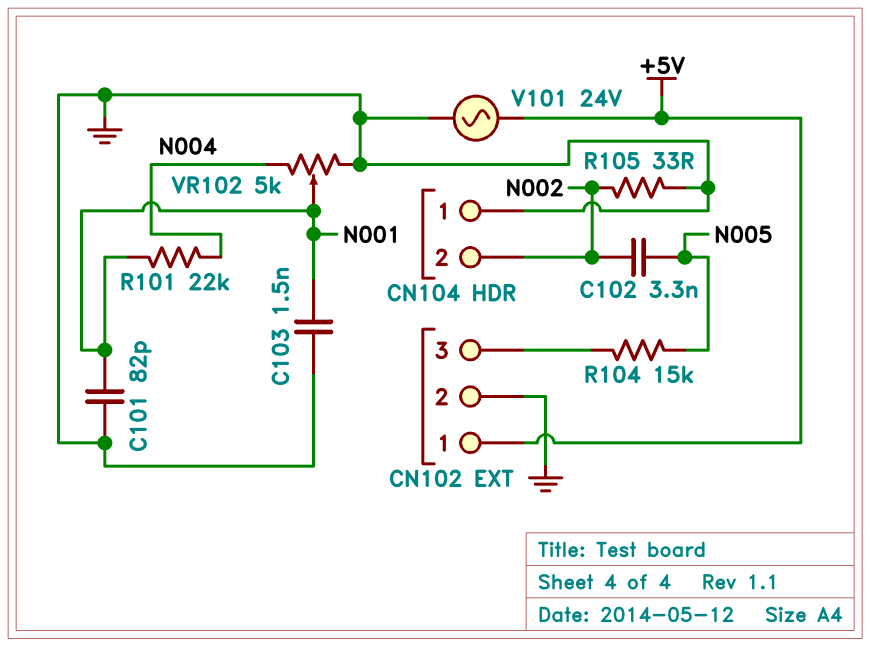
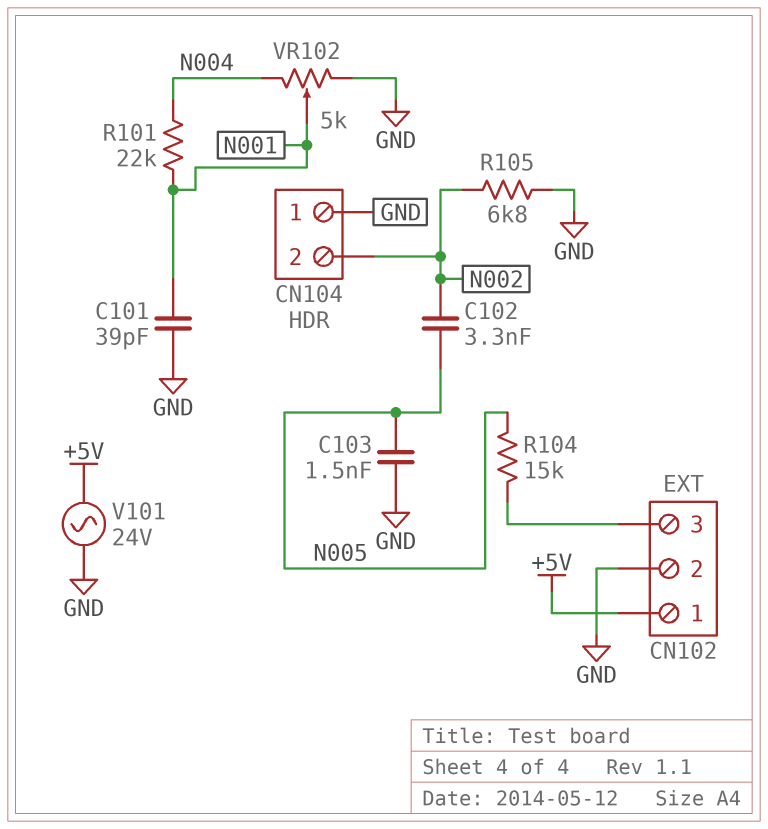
C101: 82pF (GND, N001) -> 39pF (GND, N001)
C103: 1.5nF (GND, N001) -> 1.5nF (GND, N005)
R105: 33 (GND, N002) -> 6.8k (GND, N002)

